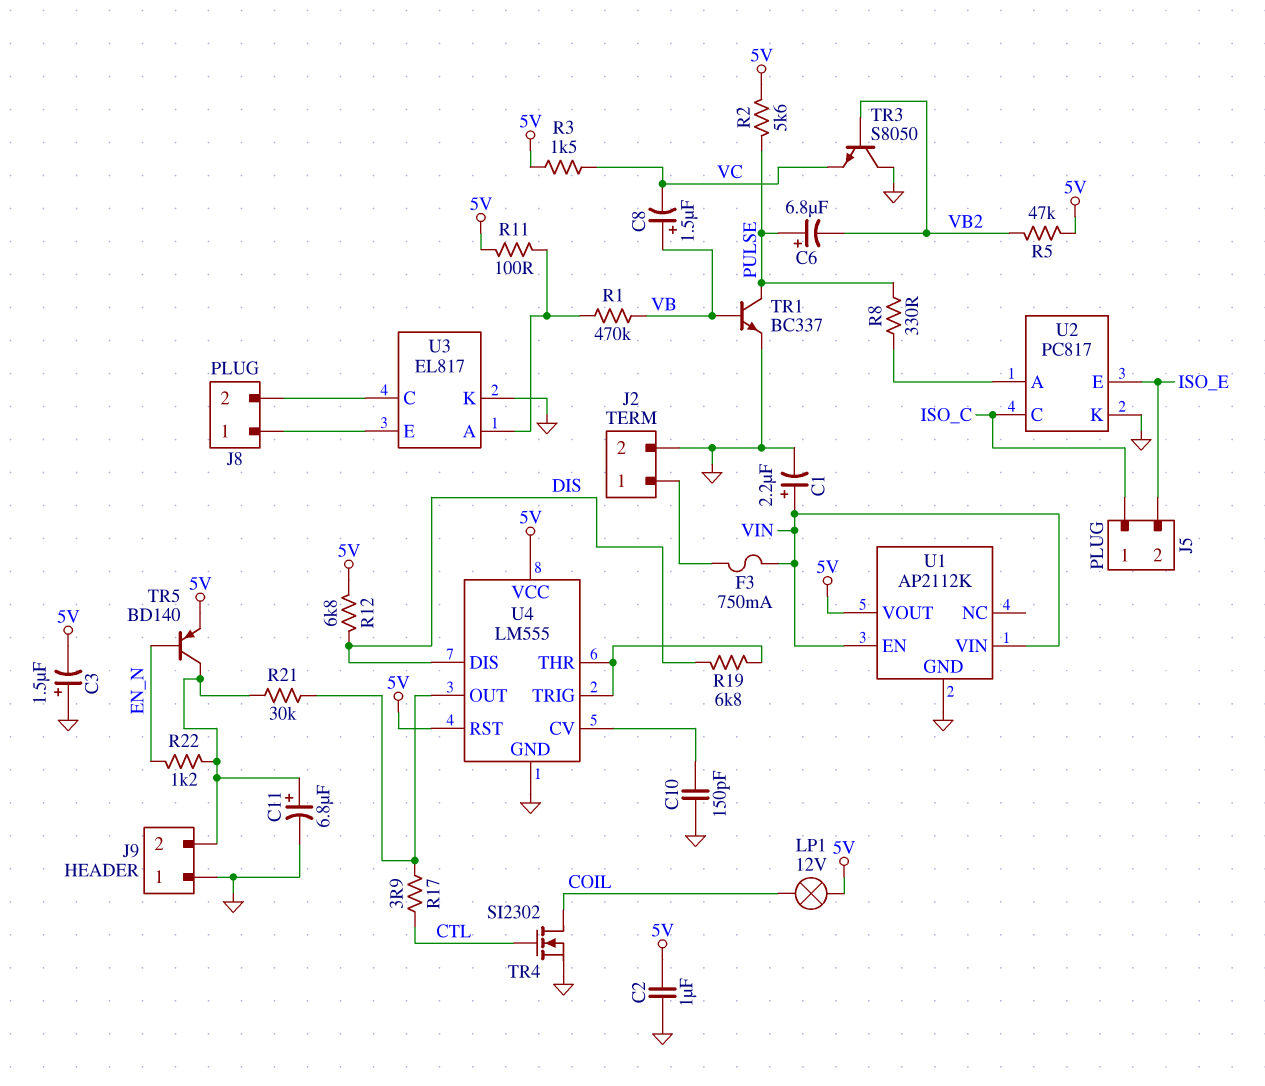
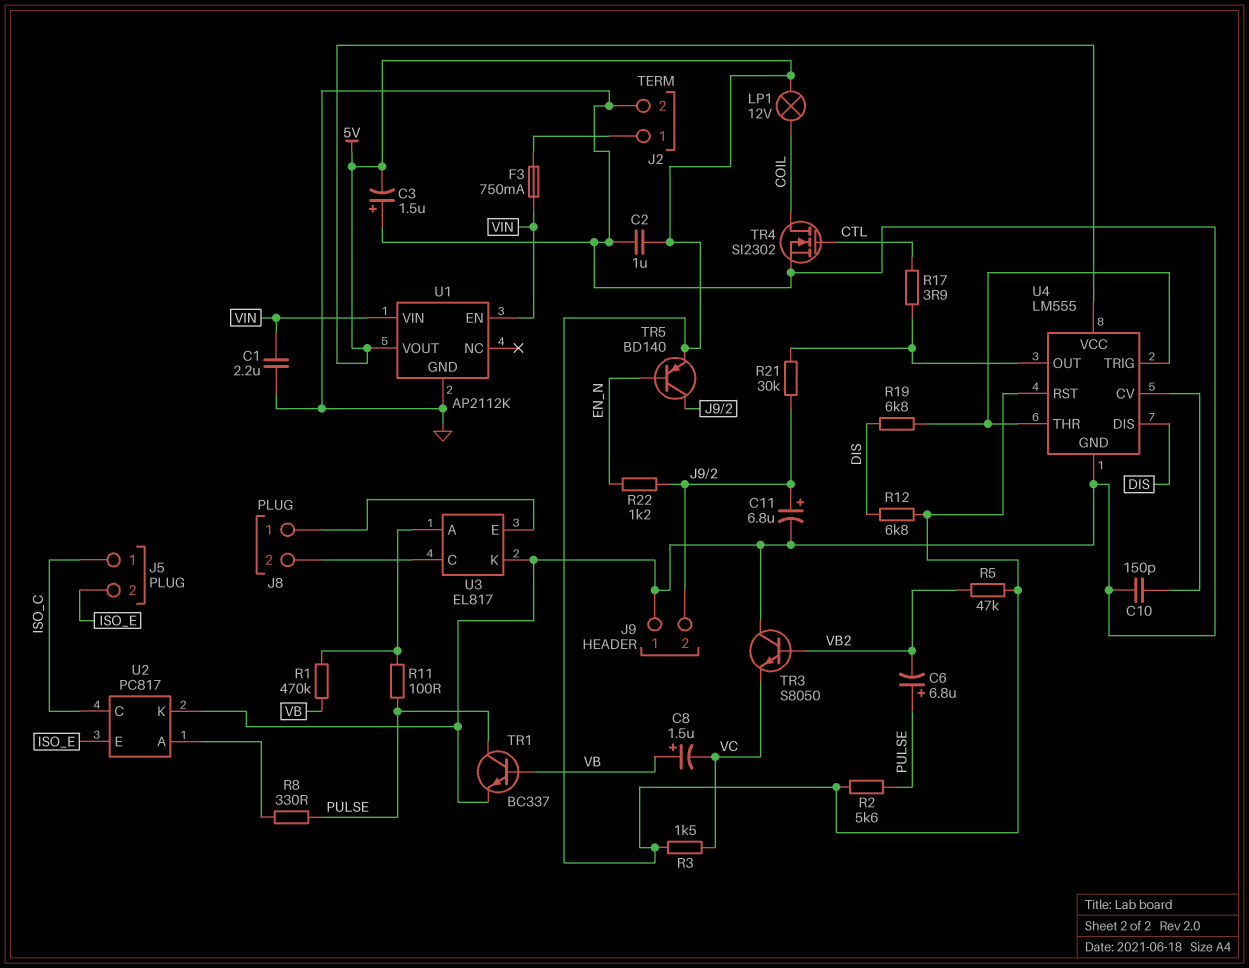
C1: 2.2uF (plus VIN, minus GND) -> 2.2uF (GND, VIN)
R11: 100 (5V, U3/A) -> 100 (PULSE, U3/A)

